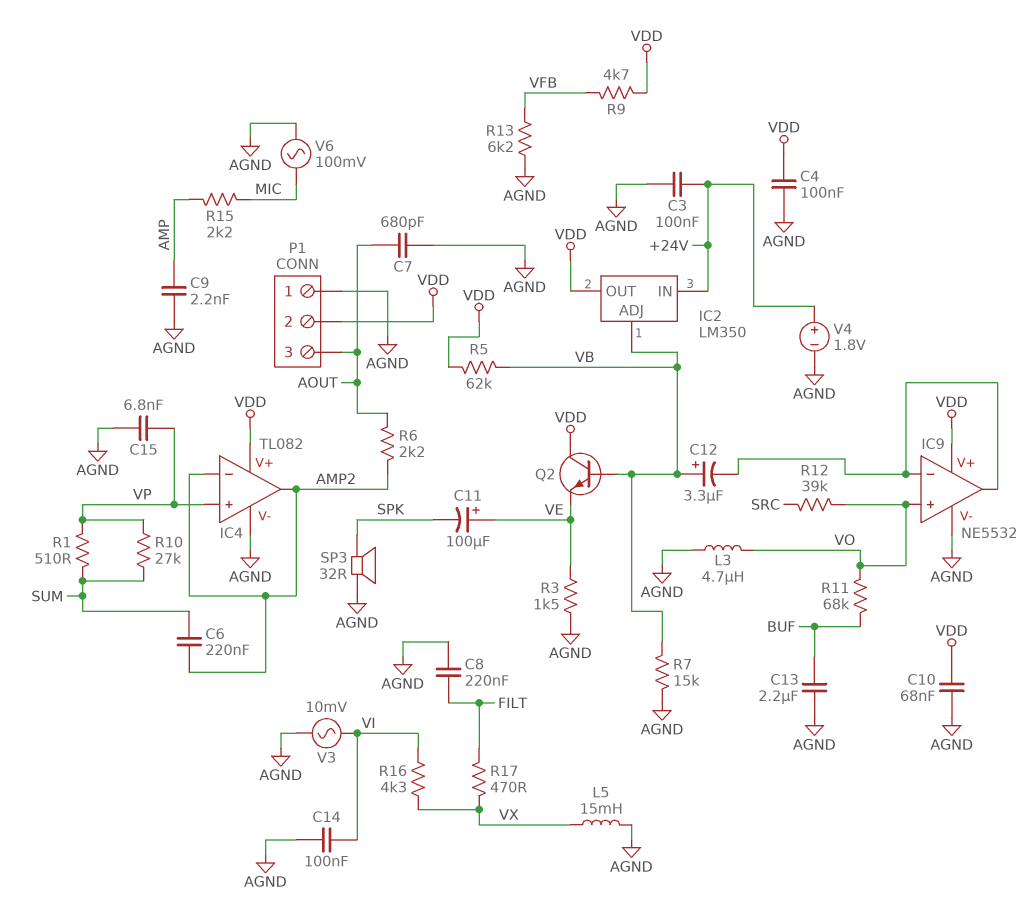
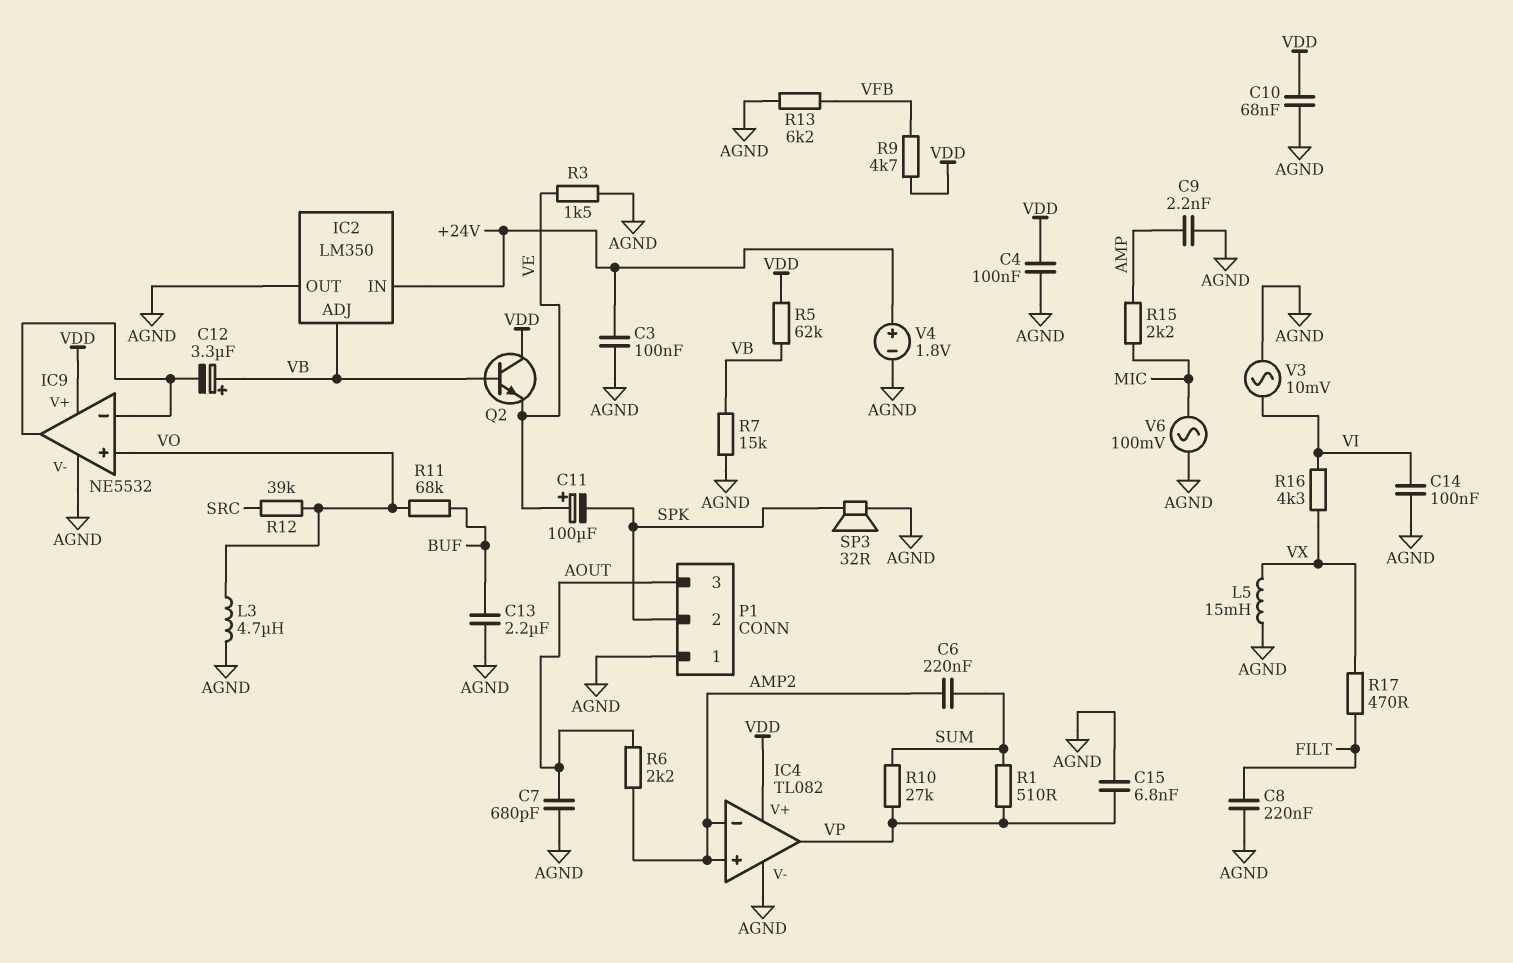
IC2 pin OUT: VDD -> AGND
IC4 pin in+: VP -> AMP2
IC4 pin out: AMP2 -> VP
P1 pin 2: VDD -> SPK

